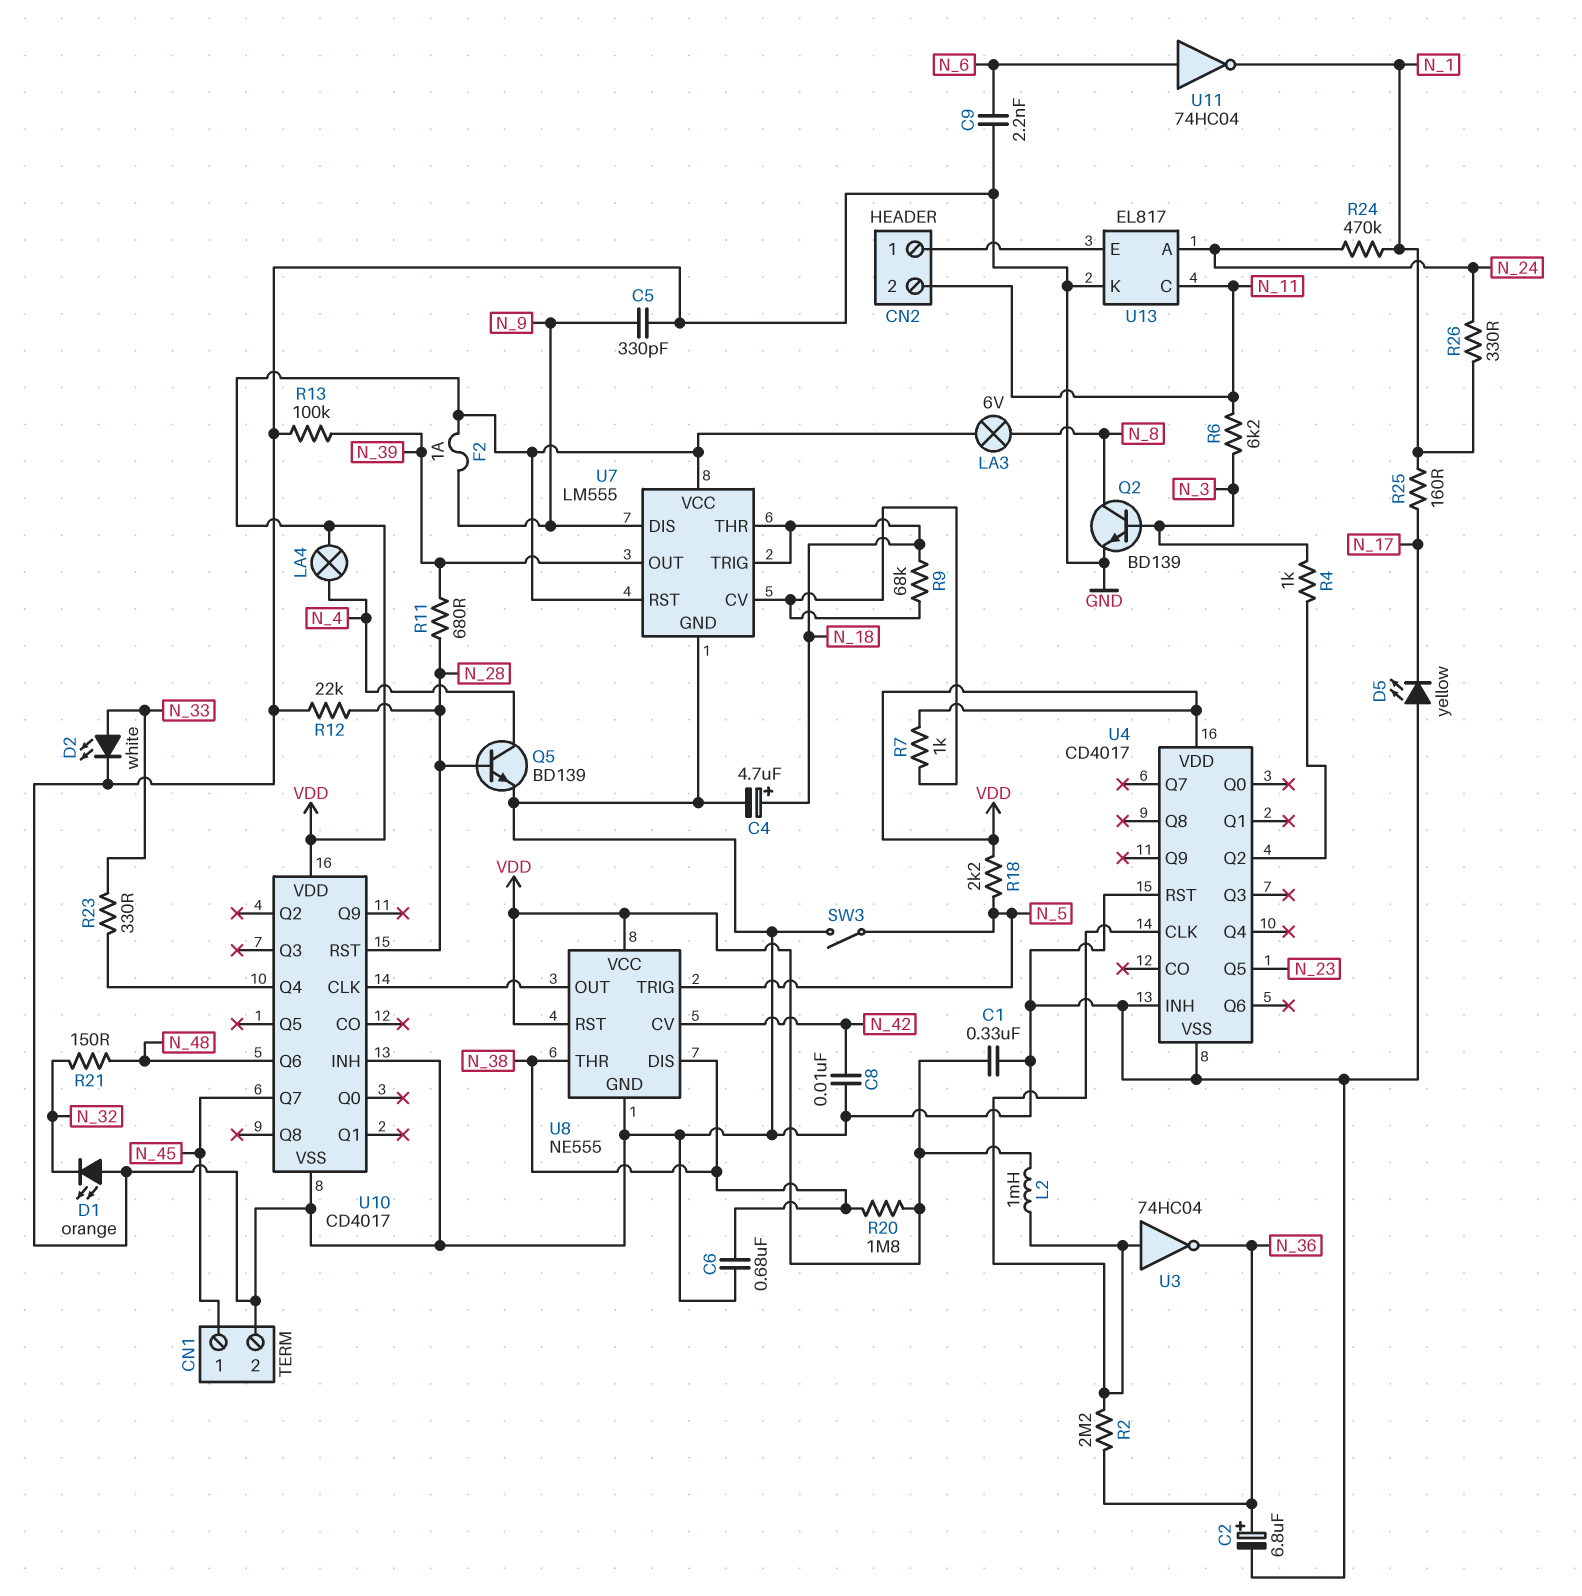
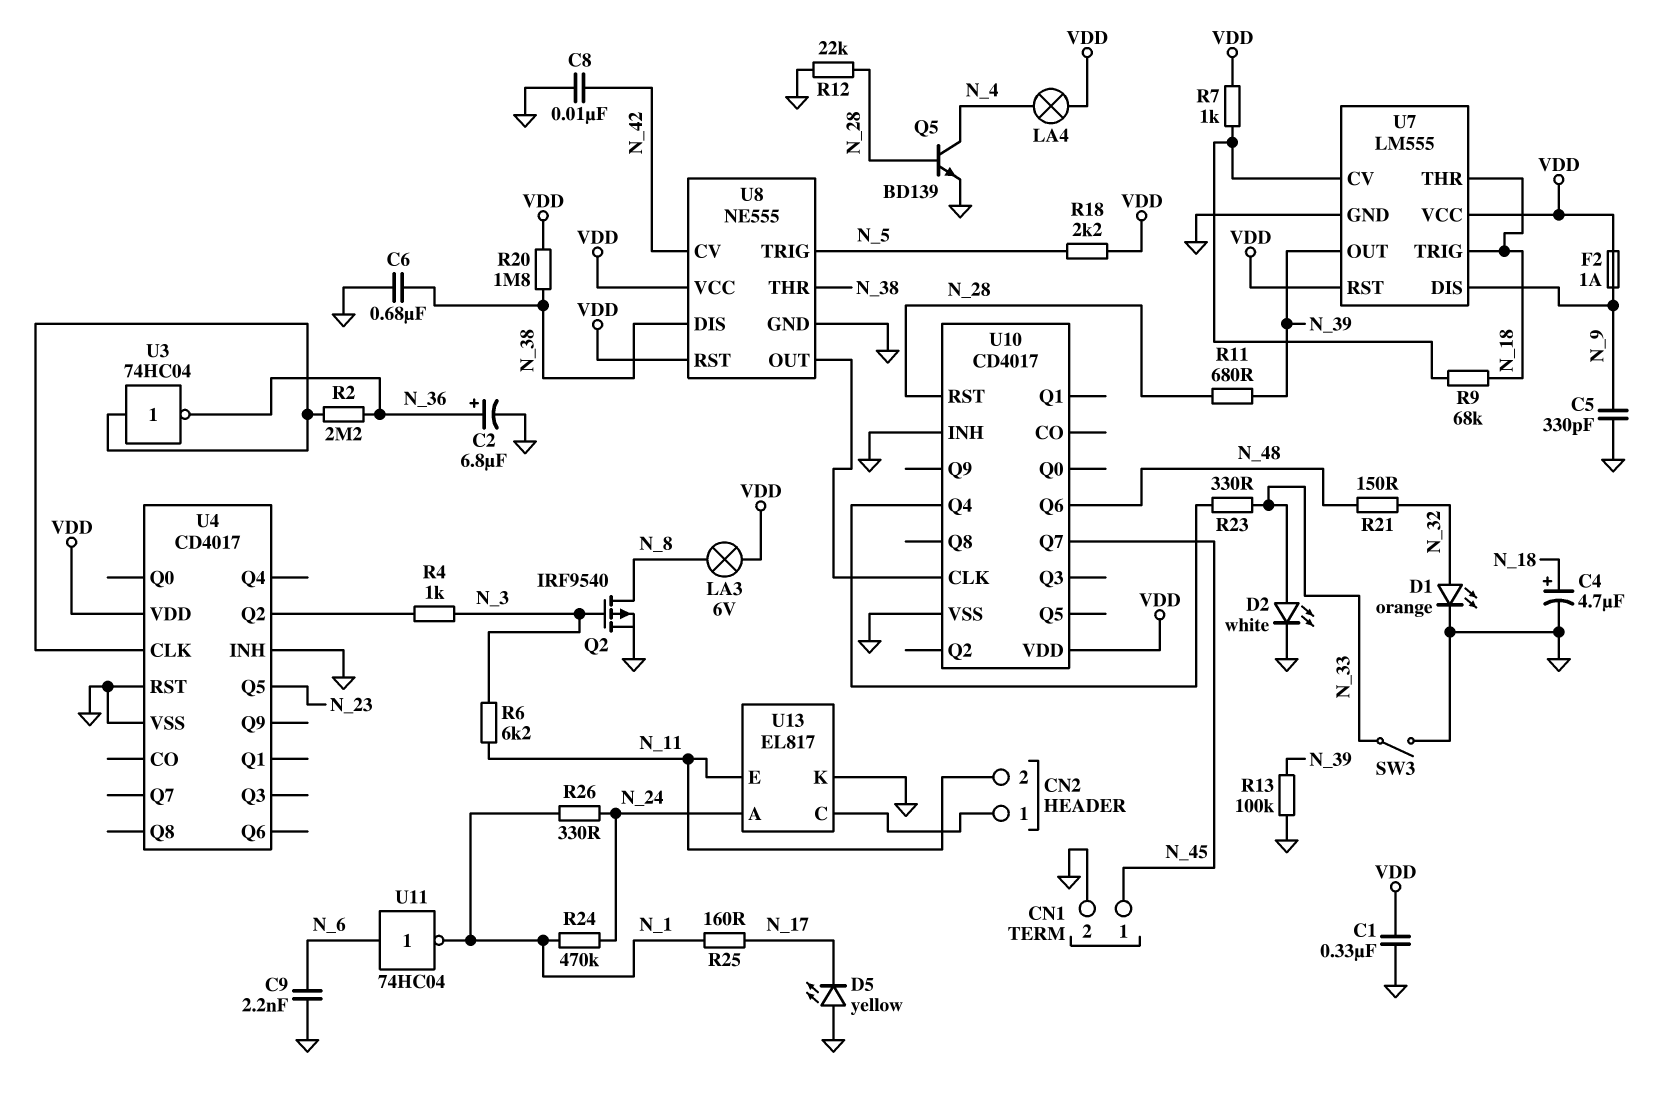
D1: LED orange (A GND, K N_32) -> LED orange (A N_32, K GND)
L2: 1mH (U4/CLK, VDD) -> none
Q2: NPN BD139 (B N_3, C N_8, E GND) -> PMOS IRF9540 (G N_3, D N_8, S GND)
SW3: switch (GND, N_5) -> switch (GND, N_33)
U13 pin C: N_11 -> CN2/1
U13 pin E: CN2/1 -> N_11

